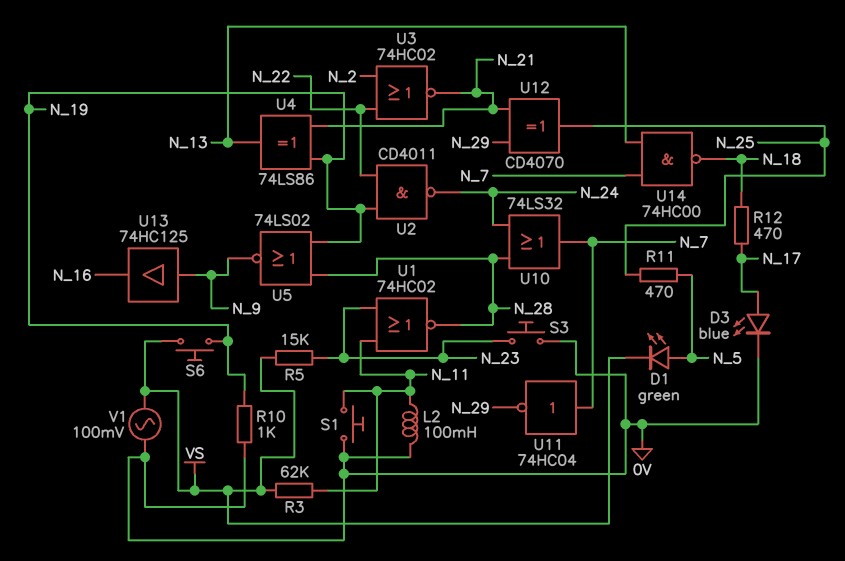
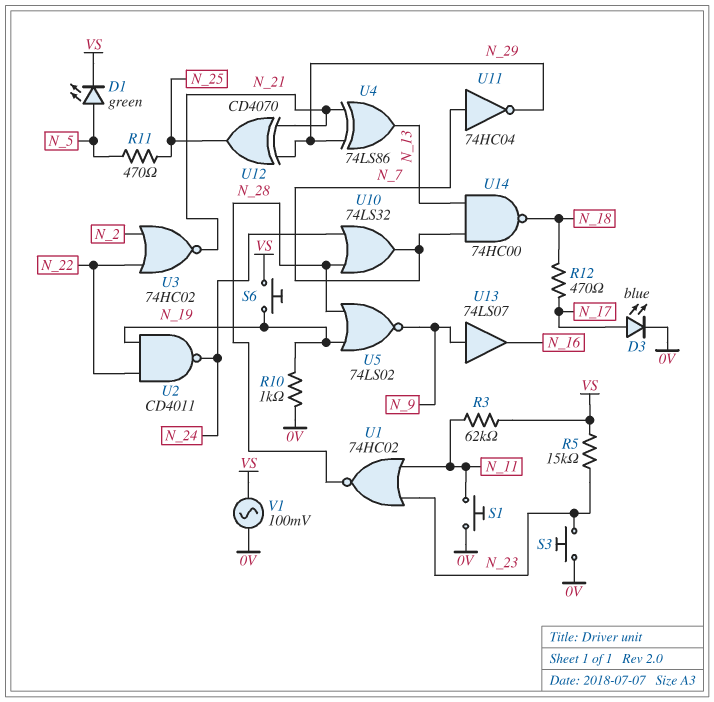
L2: 100mH (0V, N_11) -> none
U4: XOR 74LS86 (in N_19, in N_21, out N_13) -> XOR 74LS86 (in N_21, in N_29, out N_13)
U13: buffer 74HC125 (in N_9, out N_16) -> buffer 74LS07 (in N_9, out N_16)

